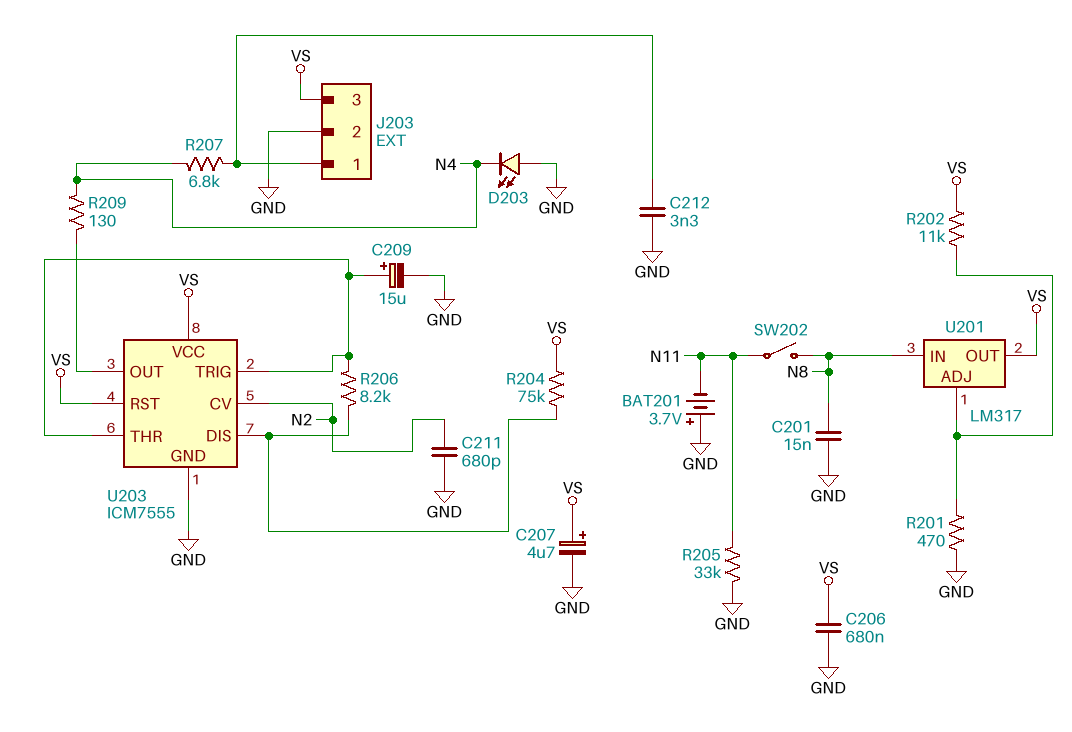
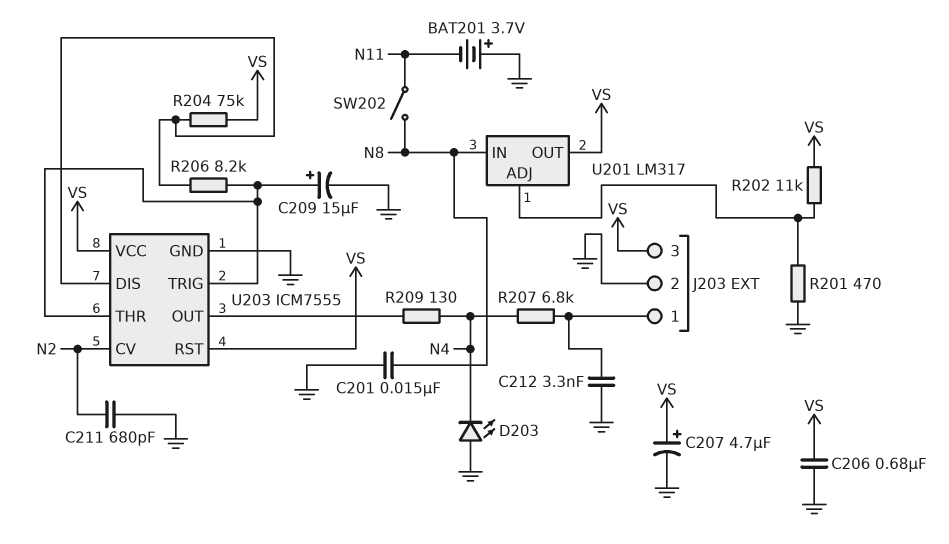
R205: 33k (GND, N11) -> none

